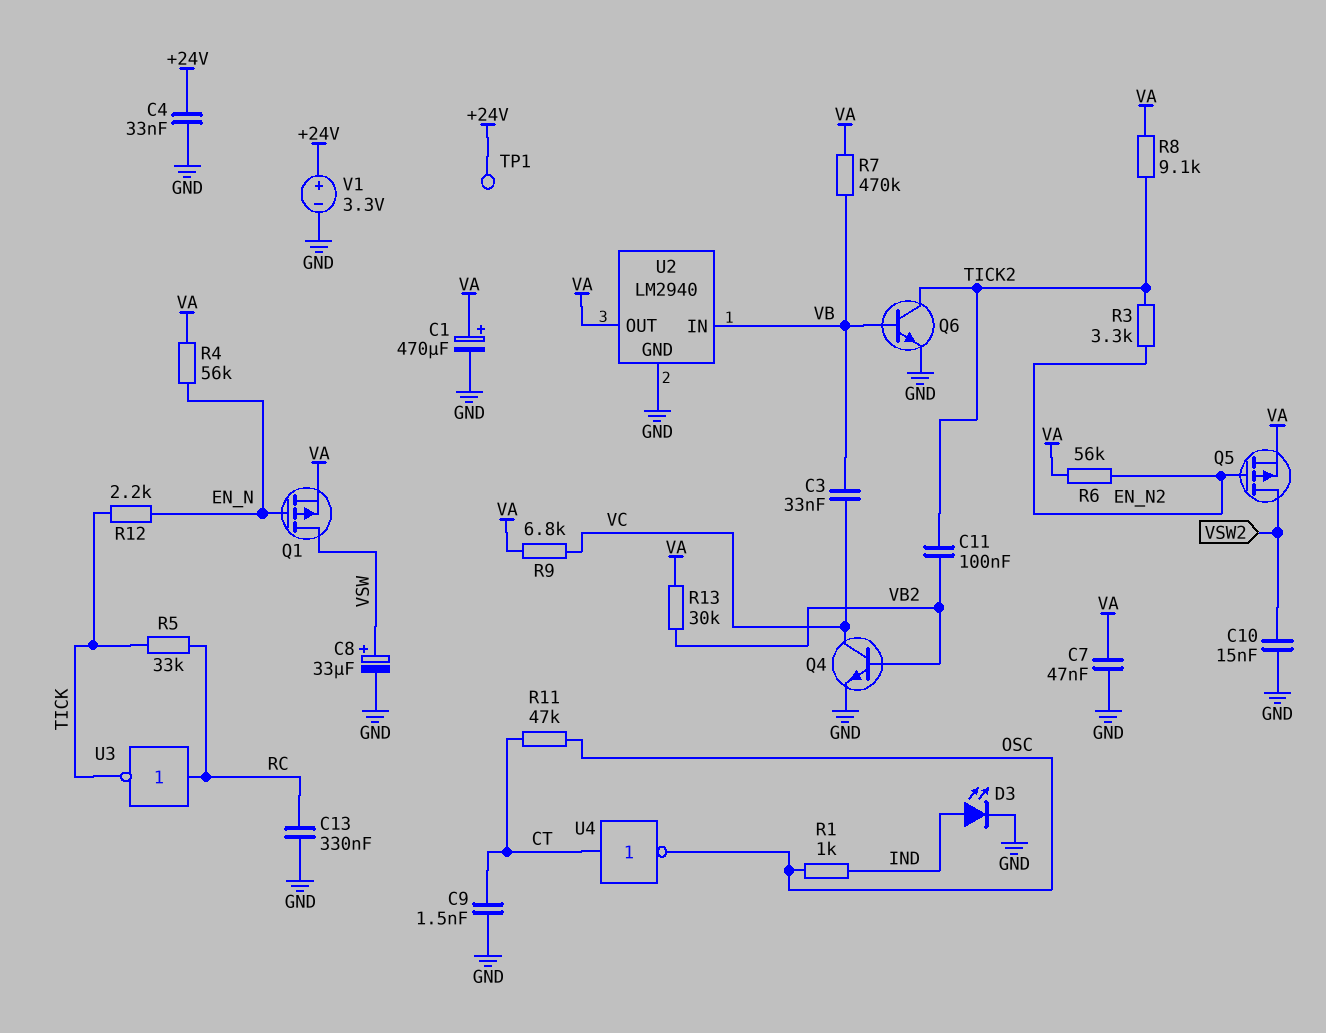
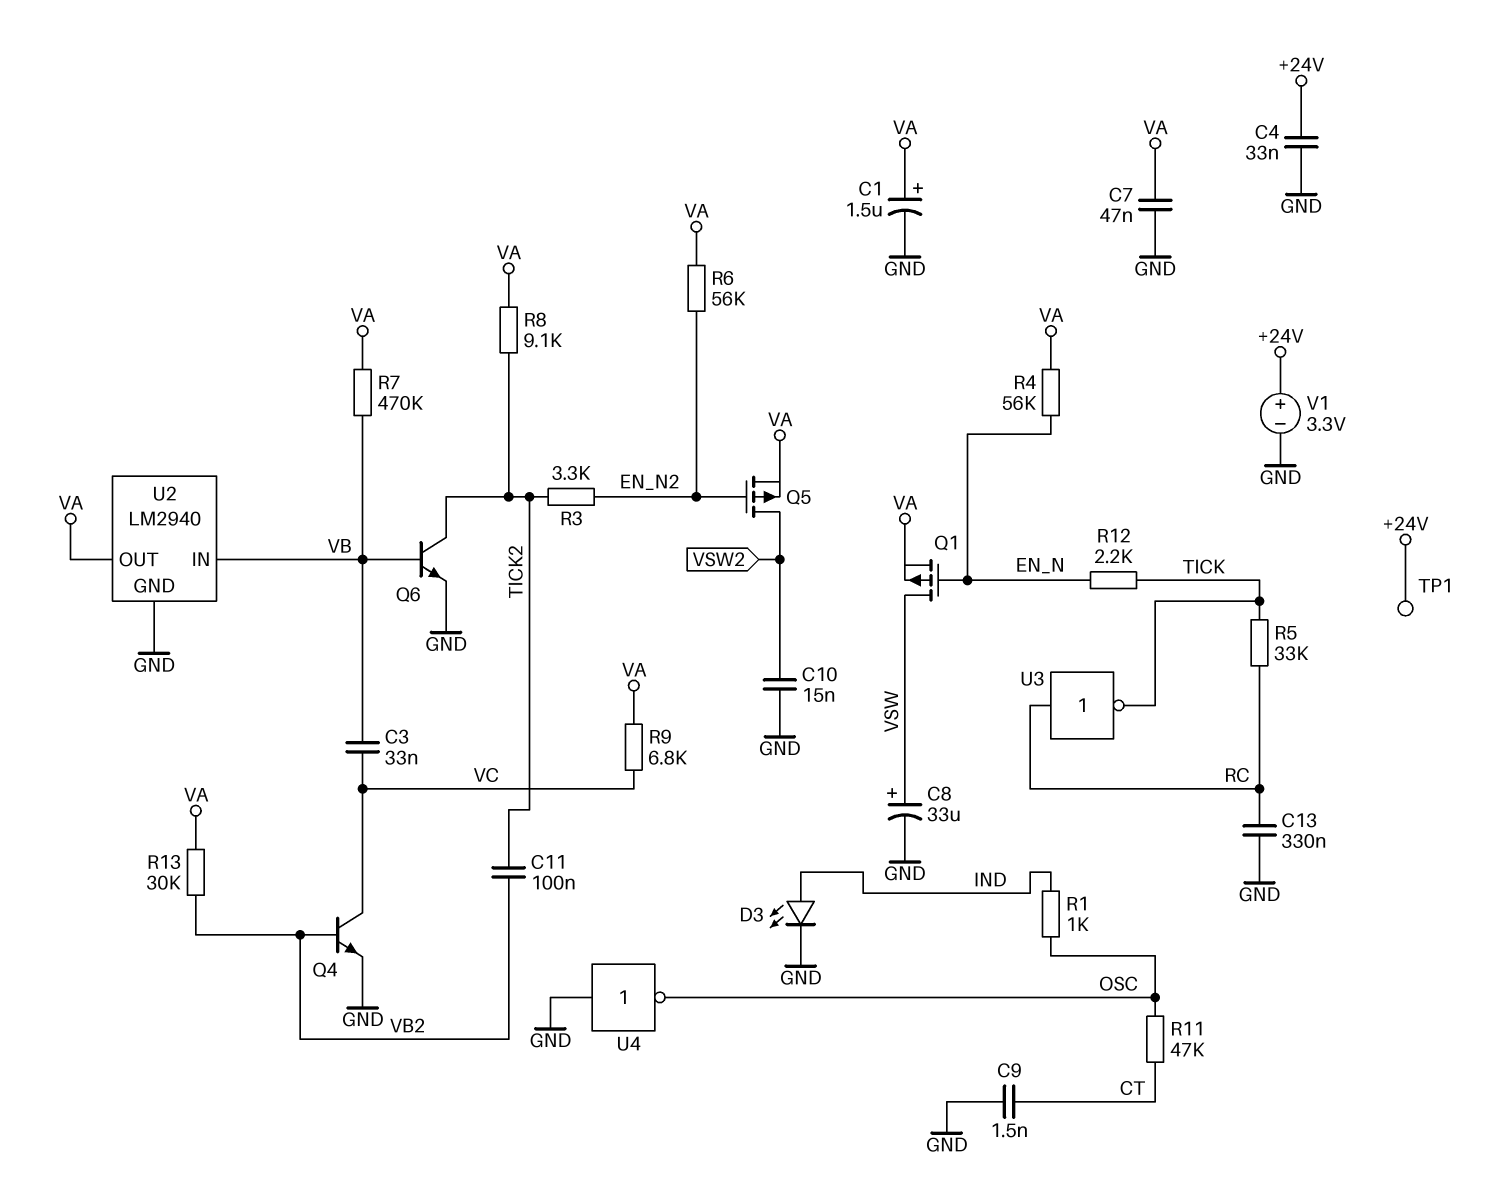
C1: 470uF (plus VA, minus GND) -> 1.5uF (plus VA, minus GND)
U4: NOT (in CT, out OSC) -> NOT (in GND, out OSC)

